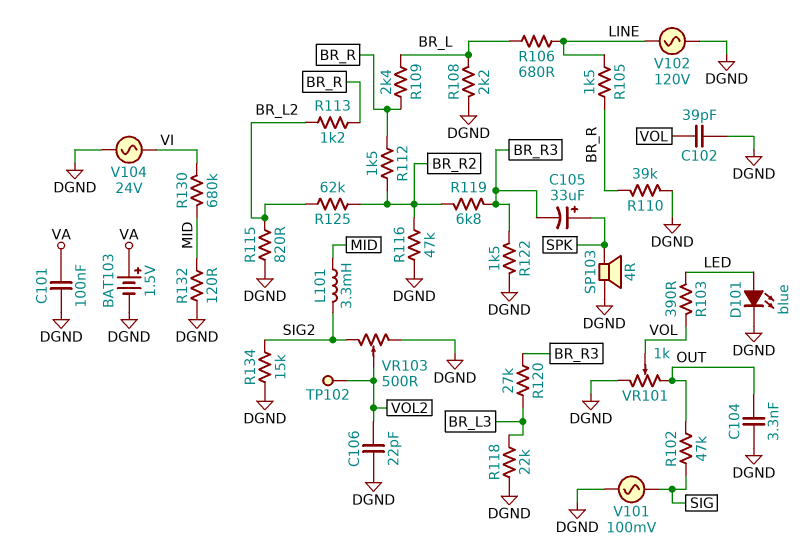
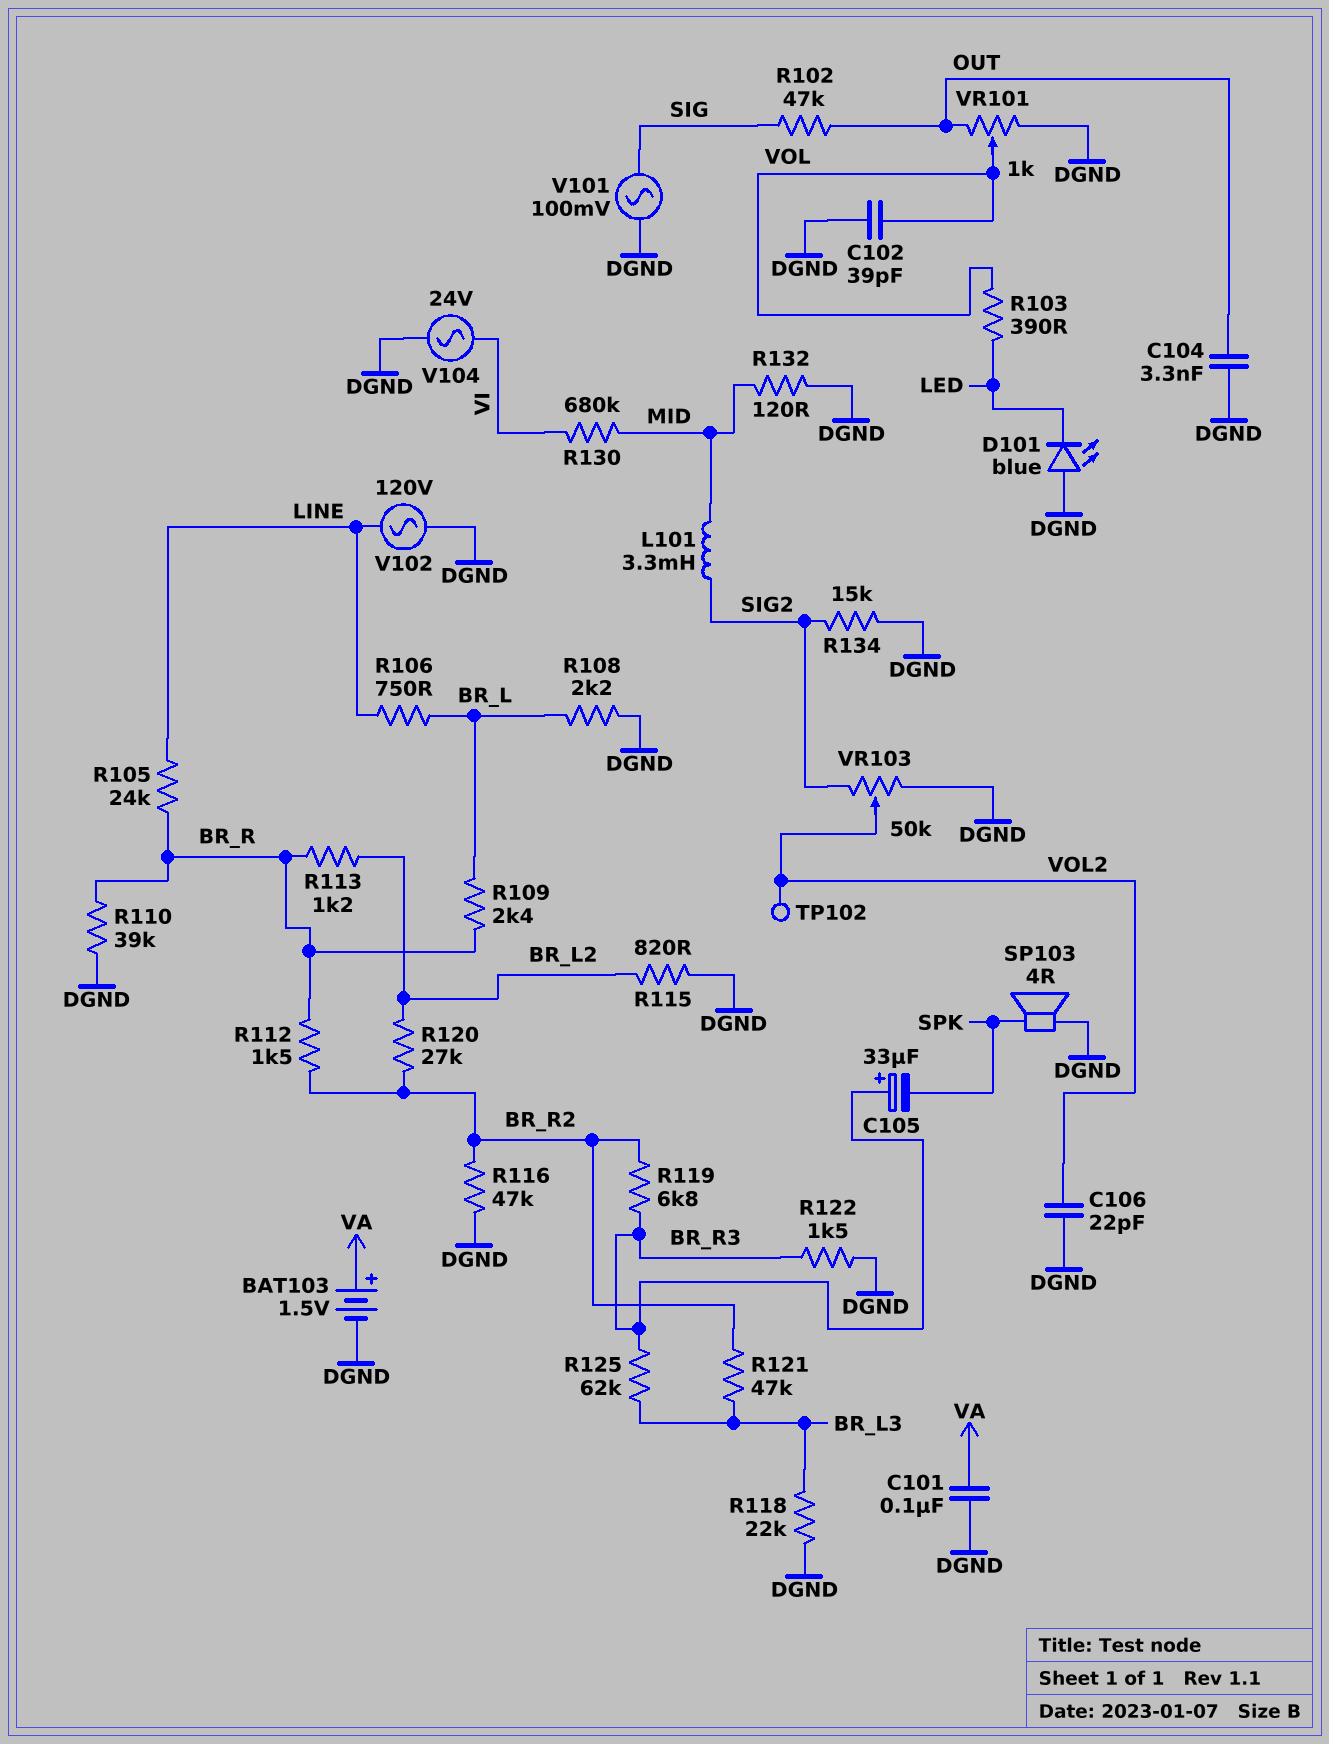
C105: 33uF (plus SPK, minus BR_R3) -> 33uF (plus BR_R3, minus SPK)
D101: LED blue (A LED, K DGND) -> LED blue (A DGND, K LED)
R105: 1.5k (BR_R, LINE) -> 24k (BR_R, LINE)
R106: 680 (BR_L, LINE) -> 750 (BR_L, LINE)
R120: 27k (BR_L3, BR_R3) -> 27k (BR_L2, BR_R2)
R121: none -> 47k (BR_L3, BR_R2)
R125: 62k (BR_L2, BR_R2) -> 62k (BR_L3, BR_R3)
VR103: 500 (DGND, SIG2, wiper VOL2) -> 50k (DGND, SIG2, wiper VOL2)

